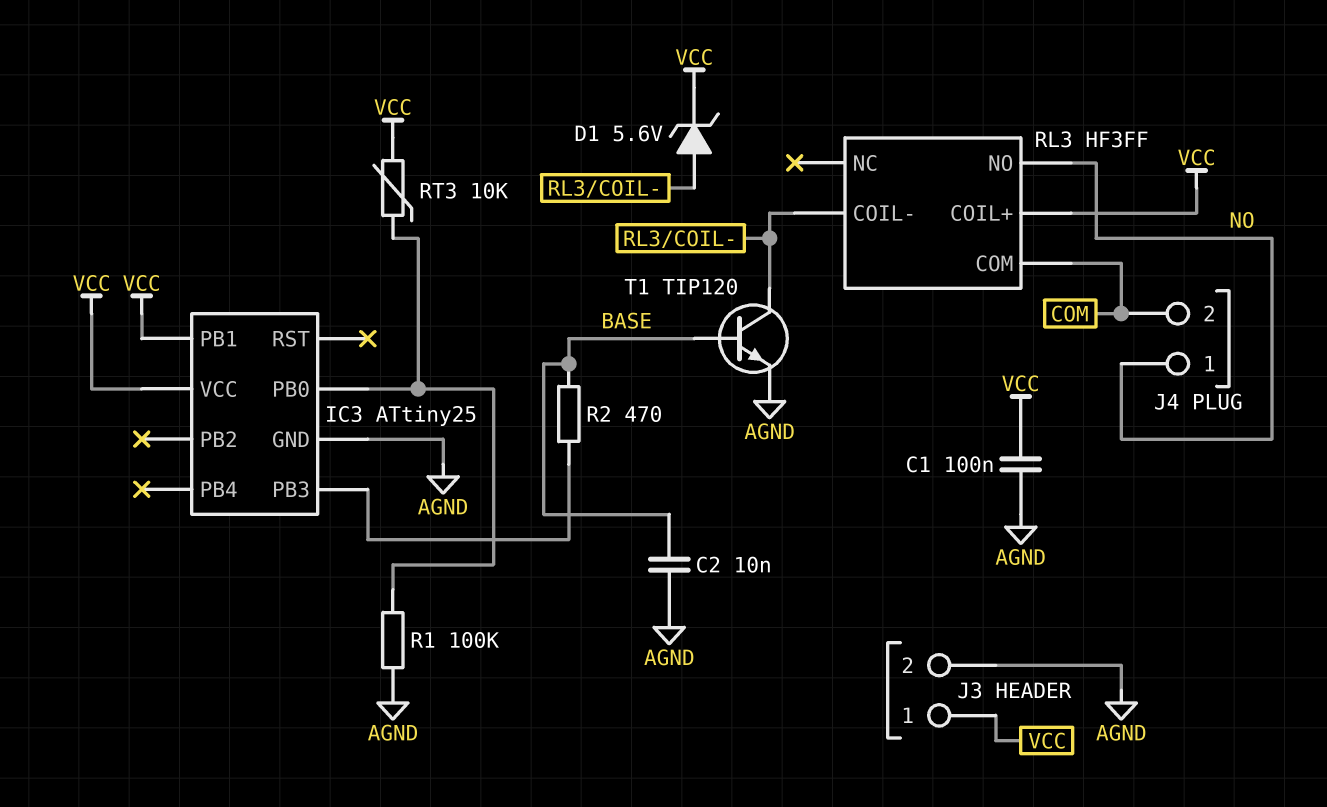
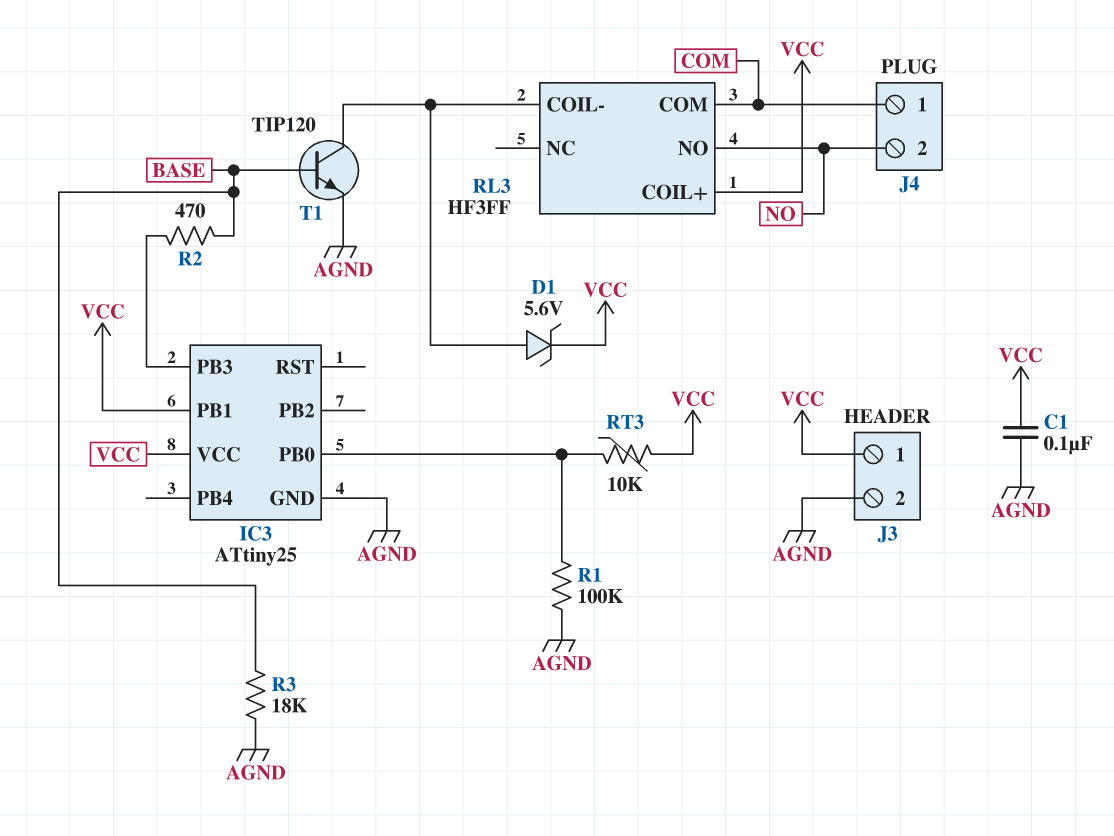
C2: 10nF (AGND, BASE) -> none
J4 pin 1: NO -> COM
J4 pin 2: COM -> NO
R3: none -> 18k (AGND, BASE)

